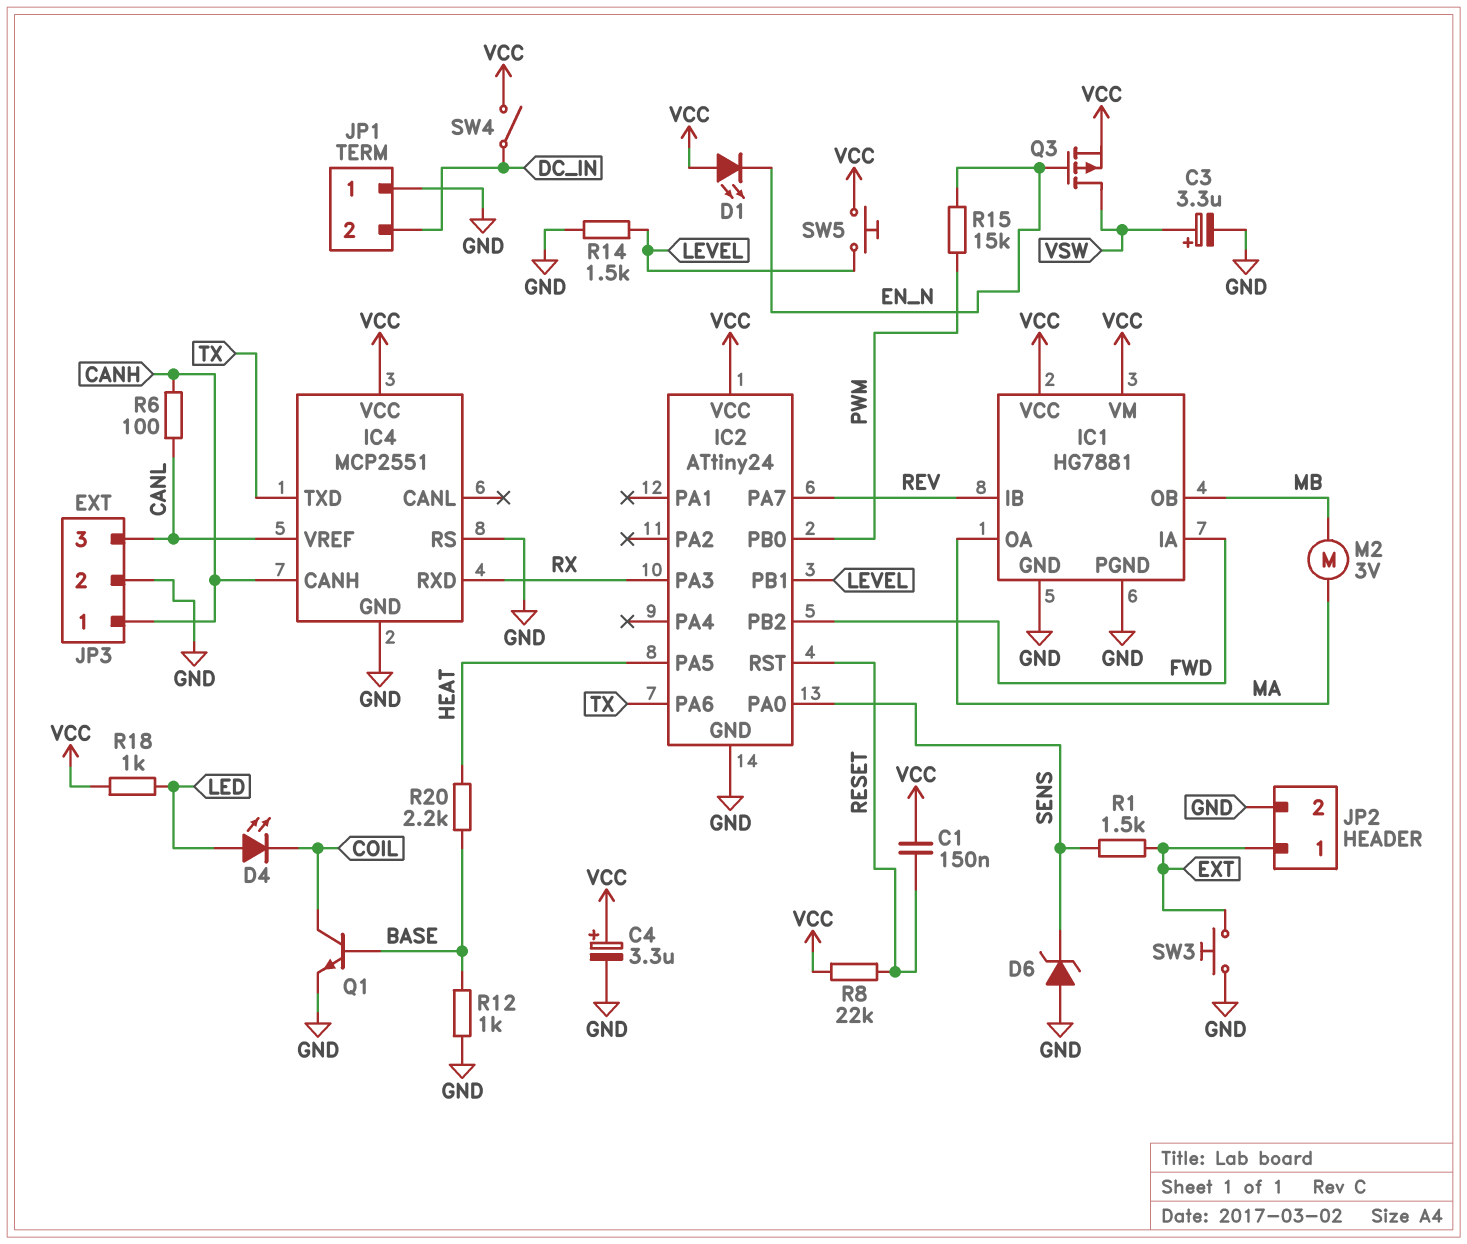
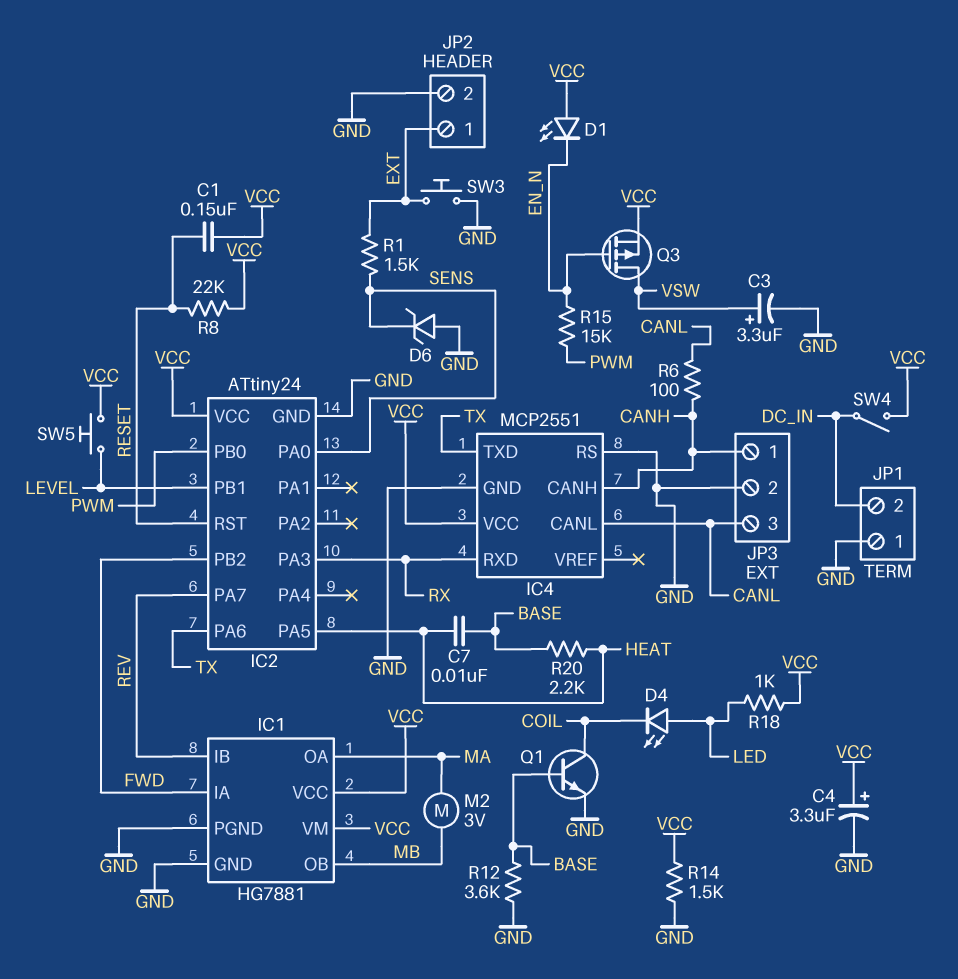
C7: none -> 10nF (BASE, HEAT)
IC4 pin CANL: none -> CANL
IC4 pin VREF: CANL -> none
R12: 1k (BASE, GND) -> 3.6k (BASE, GND)
R14: 1.5k (GND, LEVEL) -> 1.5k (GND, VCC)

